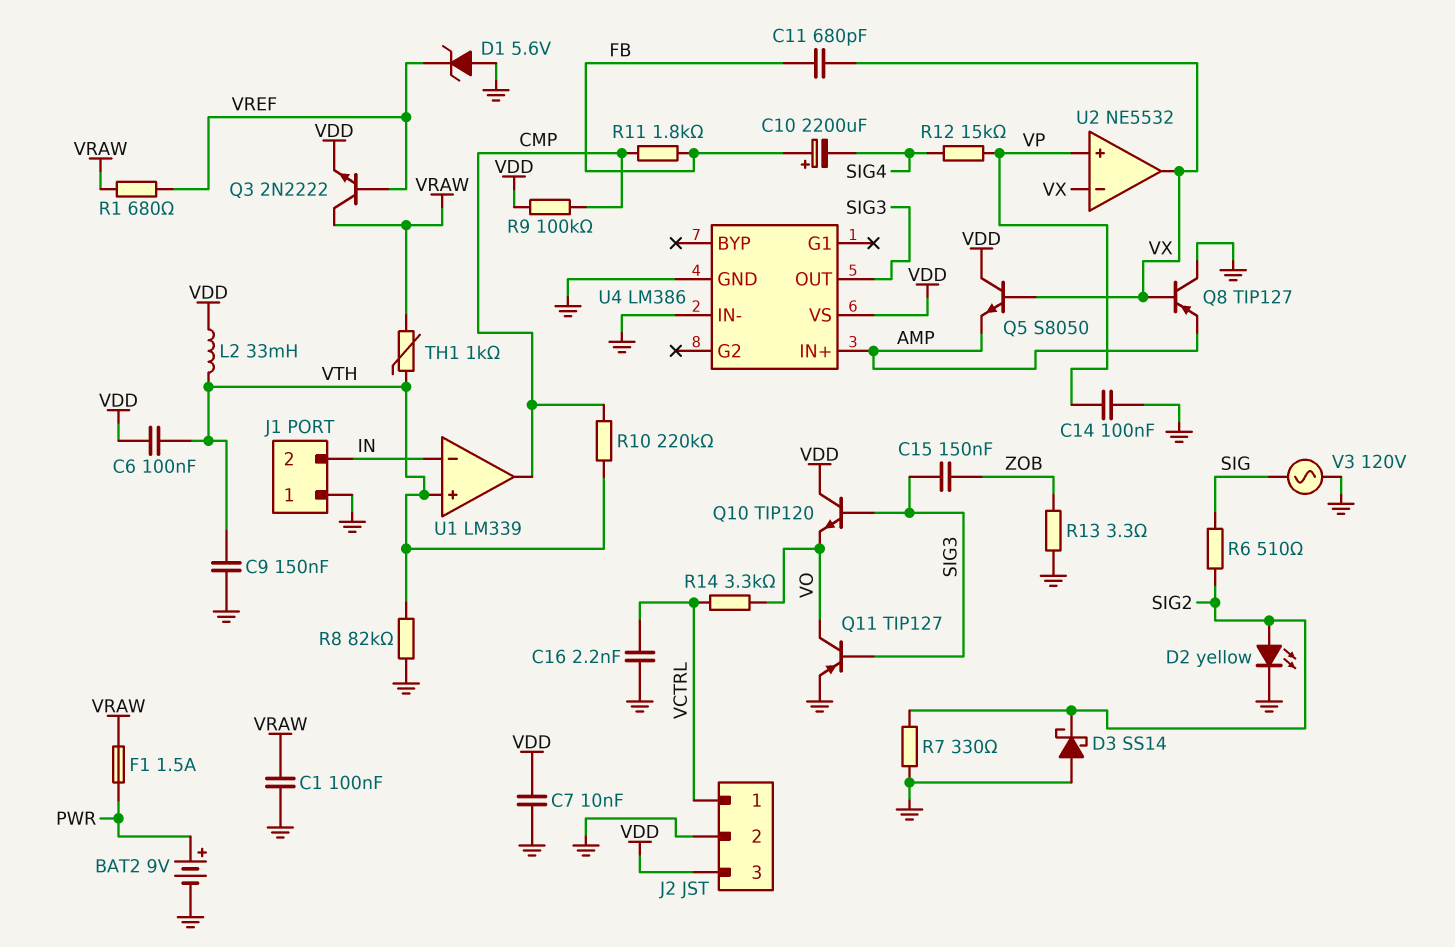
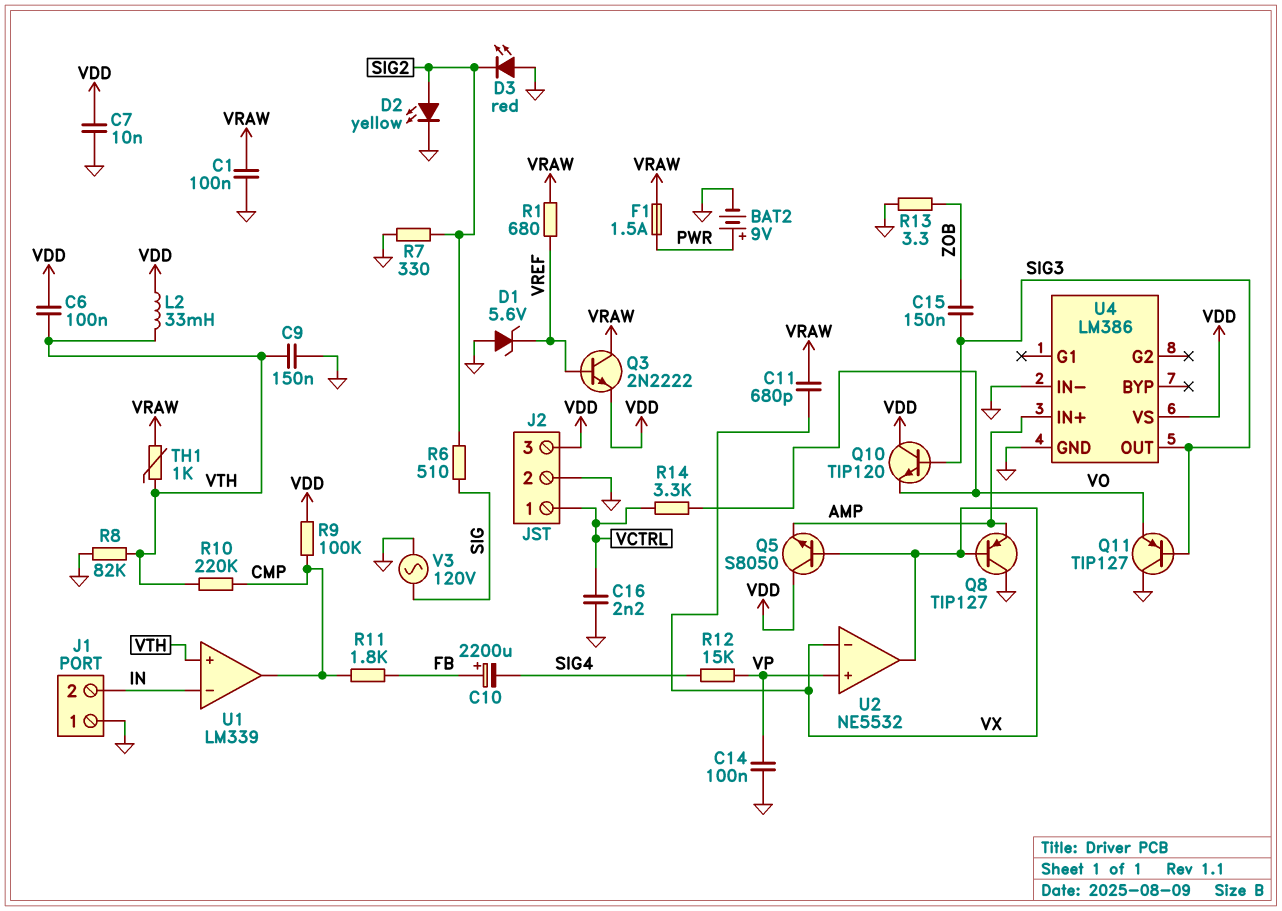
C11: 680pF (FB, VX) -> 680pF (VRAW, VX)
D3: schottky SS14 (A GND, K SIG2) -> LED red (A GND, K SIG2)
Q11: PNP TIP127 (B SIG3, C VO, E GND) -> PNP TIP127 (B SIG3, C GND, E VO)

